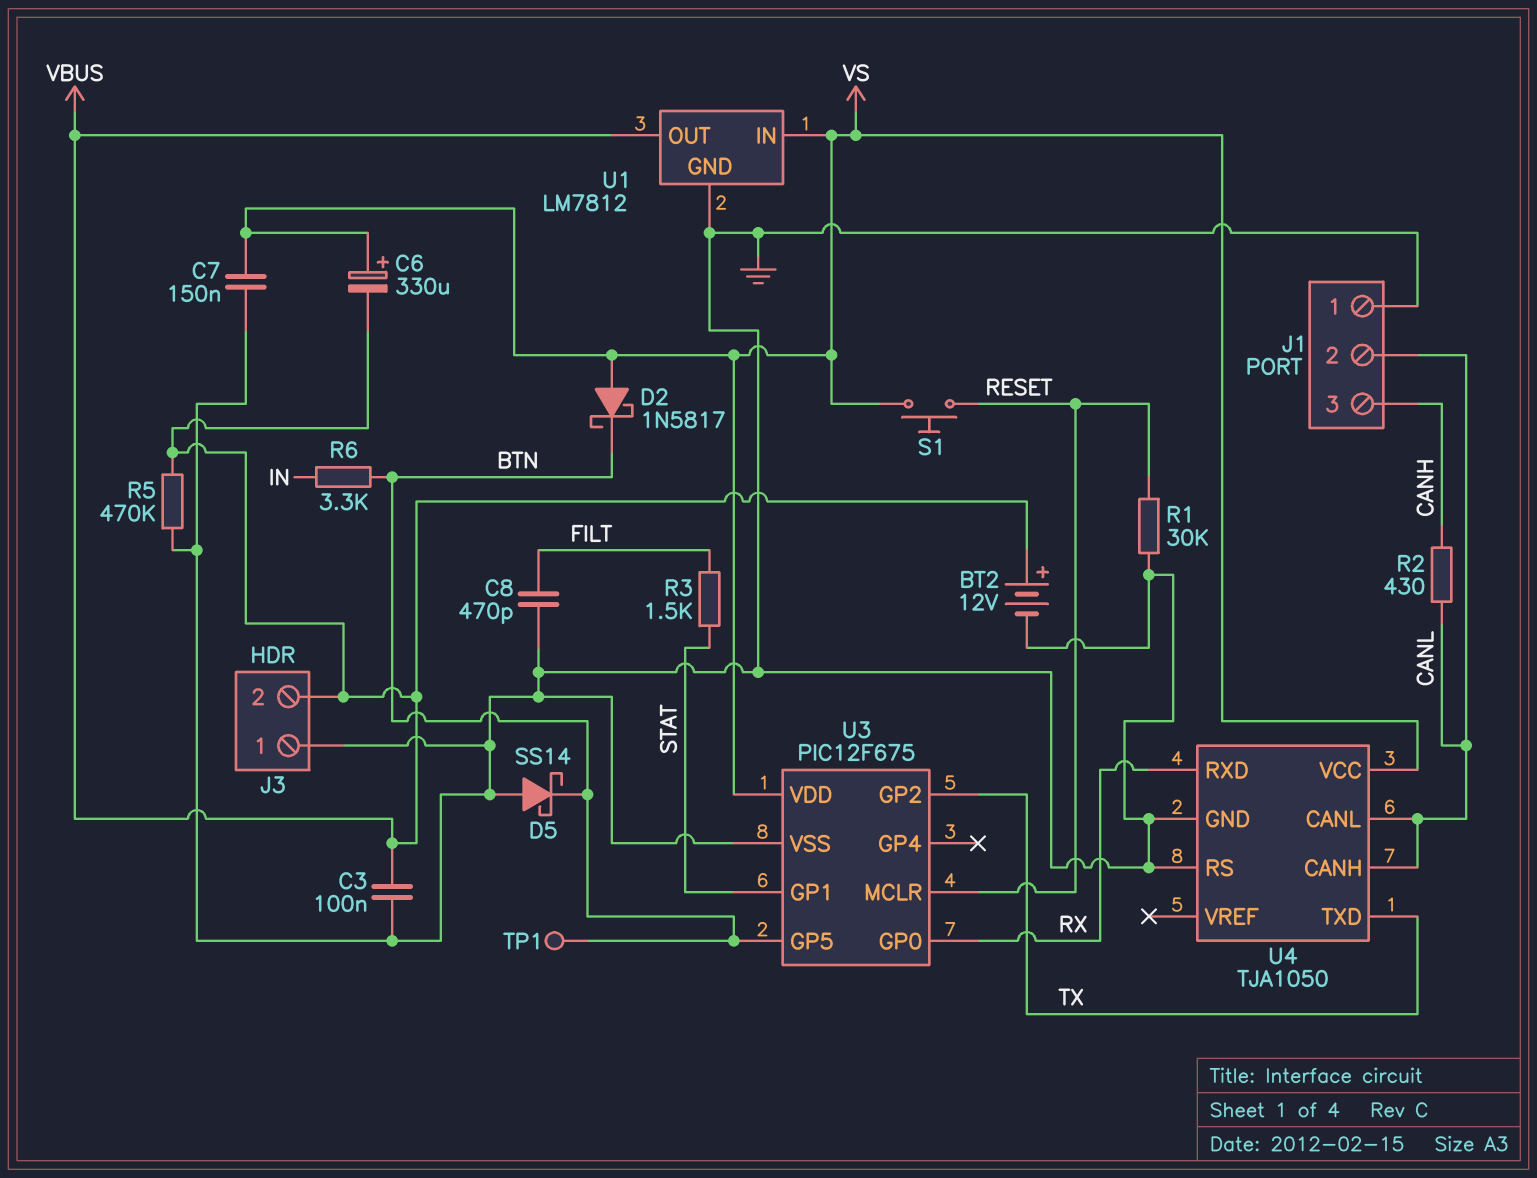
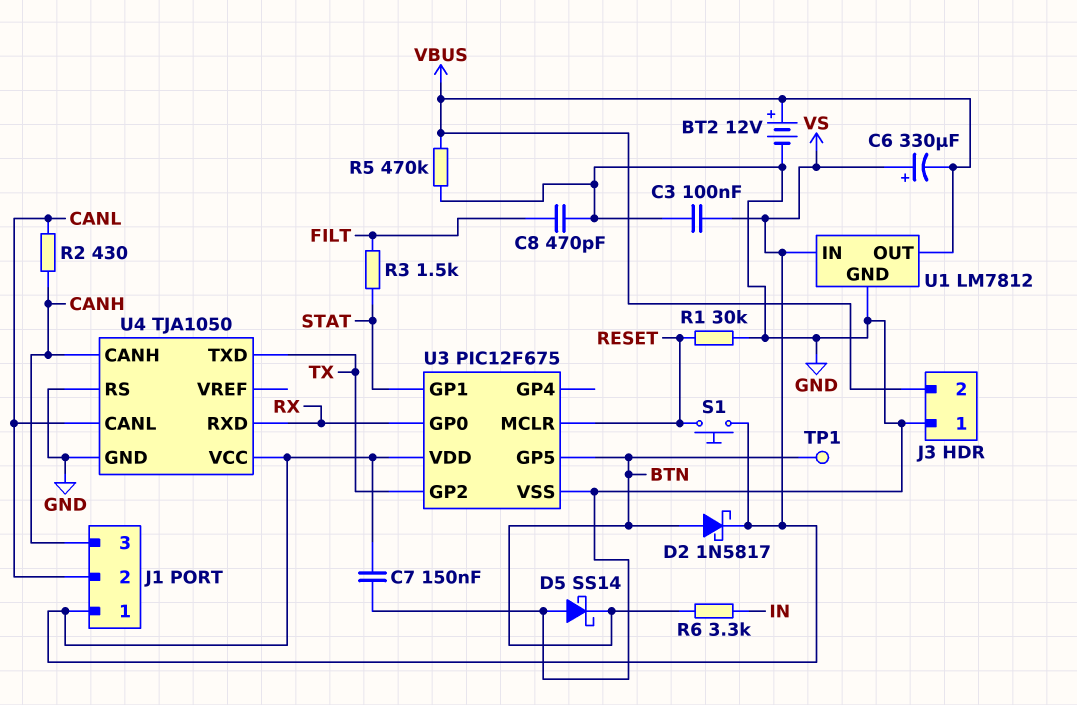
C3: 100nF (GND, VBUS) -> 100nF (GND, VS)
D2: schottky 1N5817 (A VS, K BTN) -> schottky 1N5817 (A BTN, K VS)
J1 pin 1: GND -> VS
U4 pin CANH: CANL -> CANH

